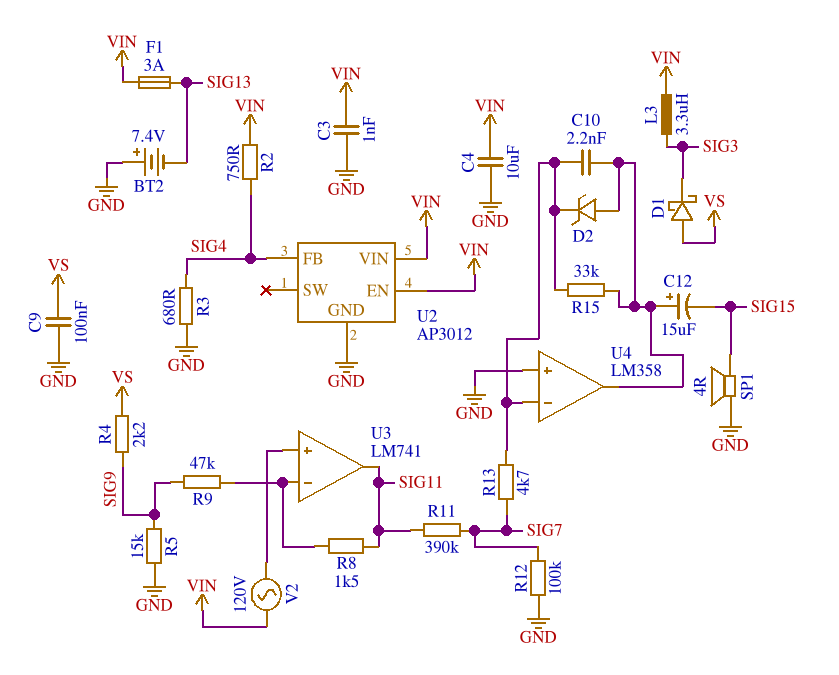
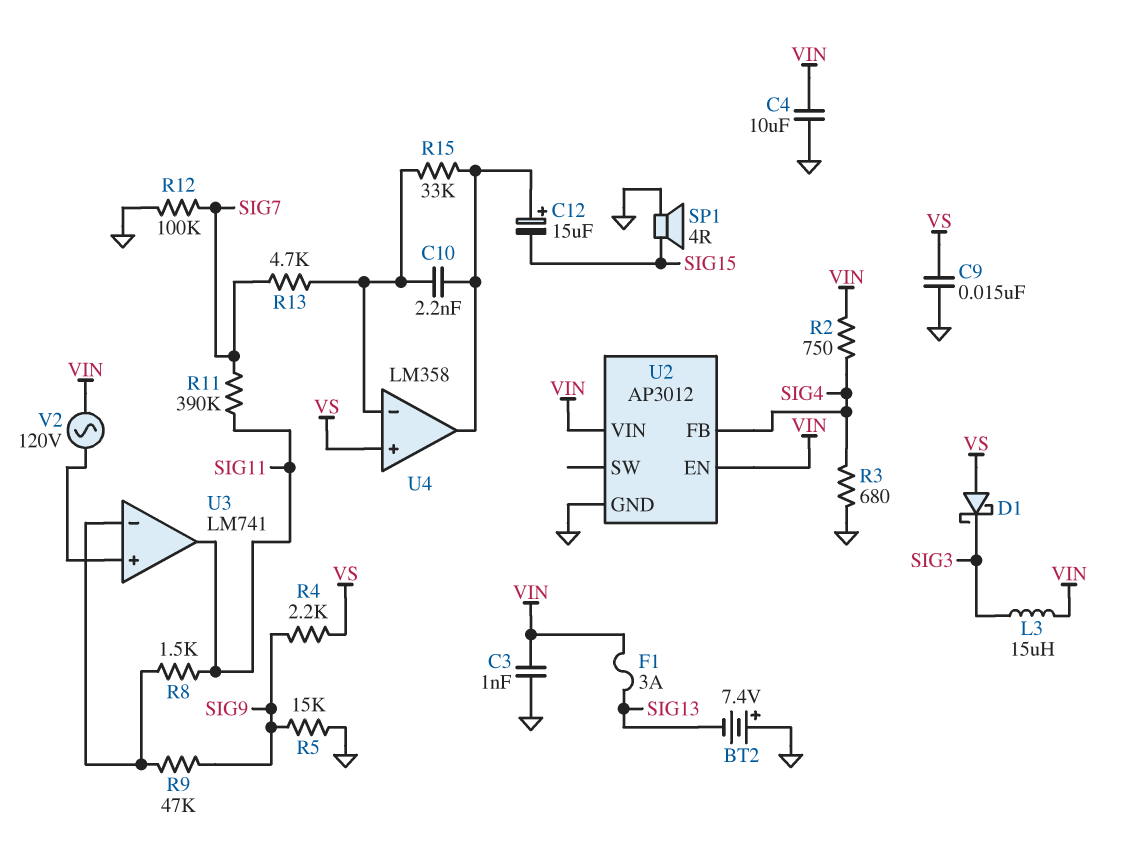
C9: 100nF (GND, VS) -> 15nF (GND, VS)
D2: zener (A U4/out, K U4/in-) -> none
L3: 3.3uH (SIG3, VIN) -> 15uH (SIG3, VIN)
U4 pin in+: GND -> VS

